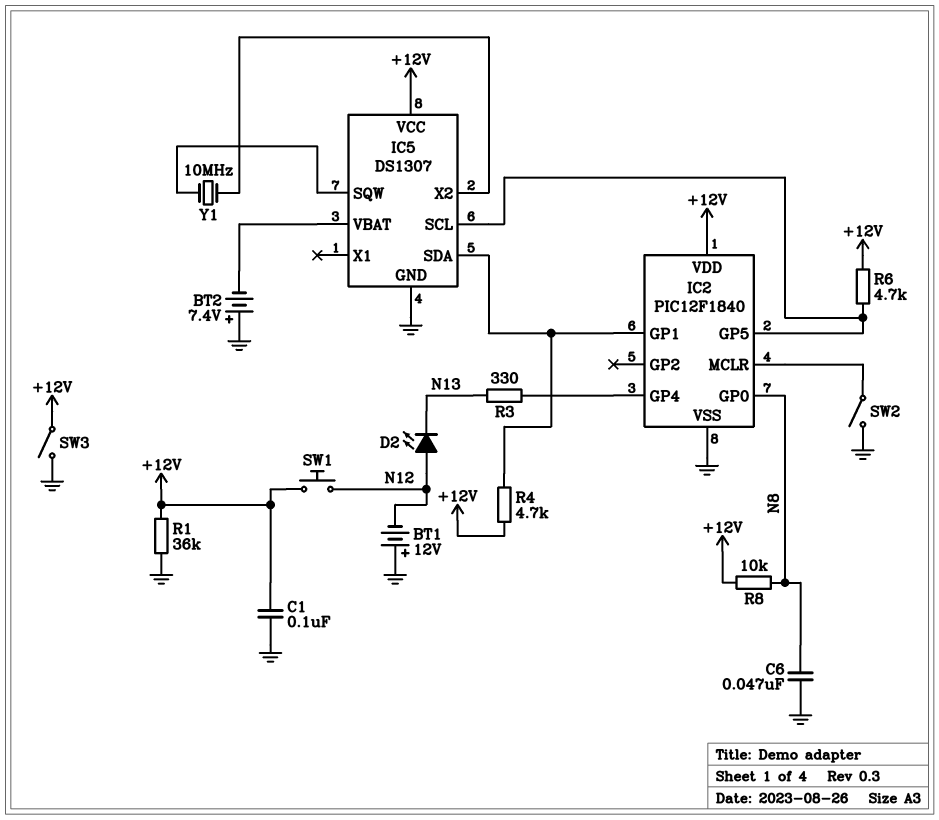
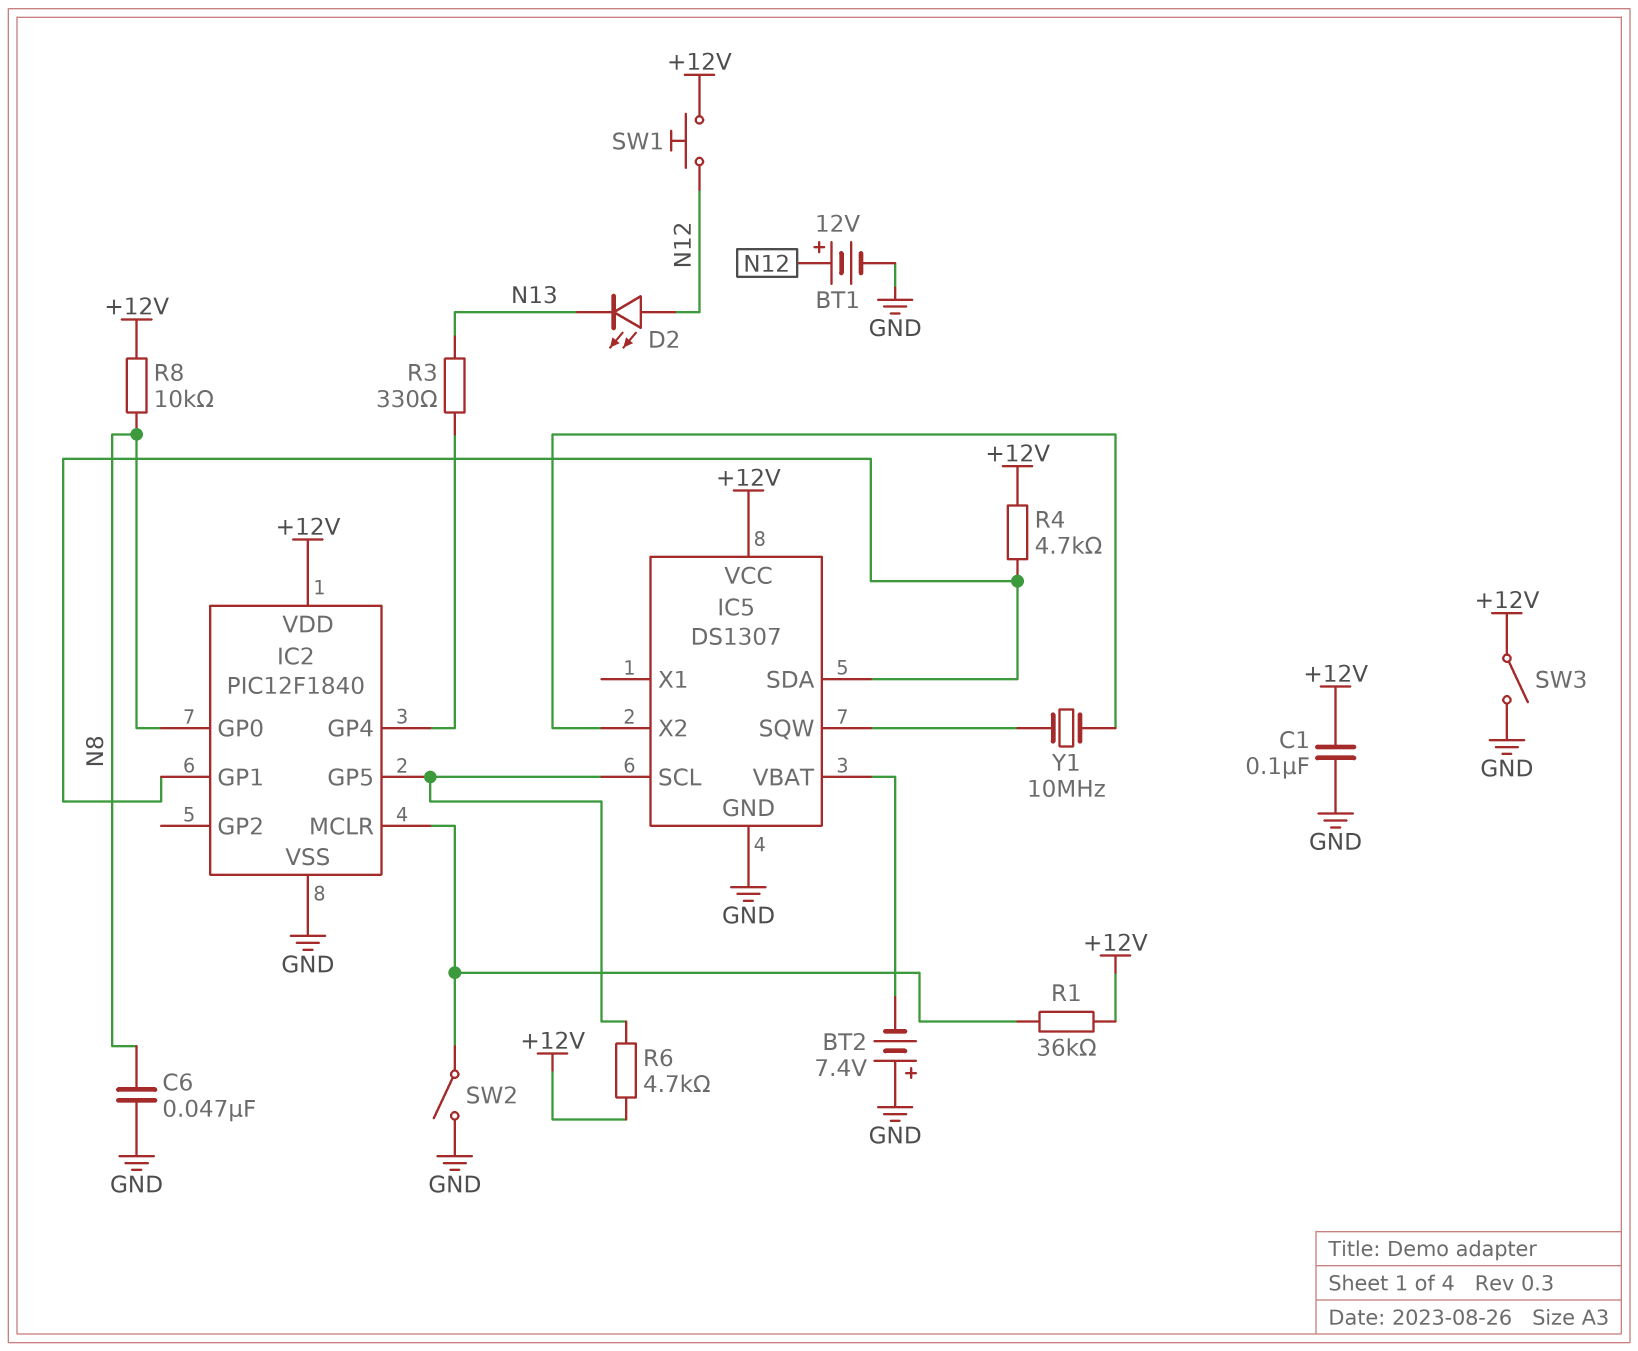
BT1: 12V (plus GND, minus N12) -> 12V (plus N12, minus GND)
R1: 36k (+12V, GND) -> 36k (+12V, IC2/MCLR)

